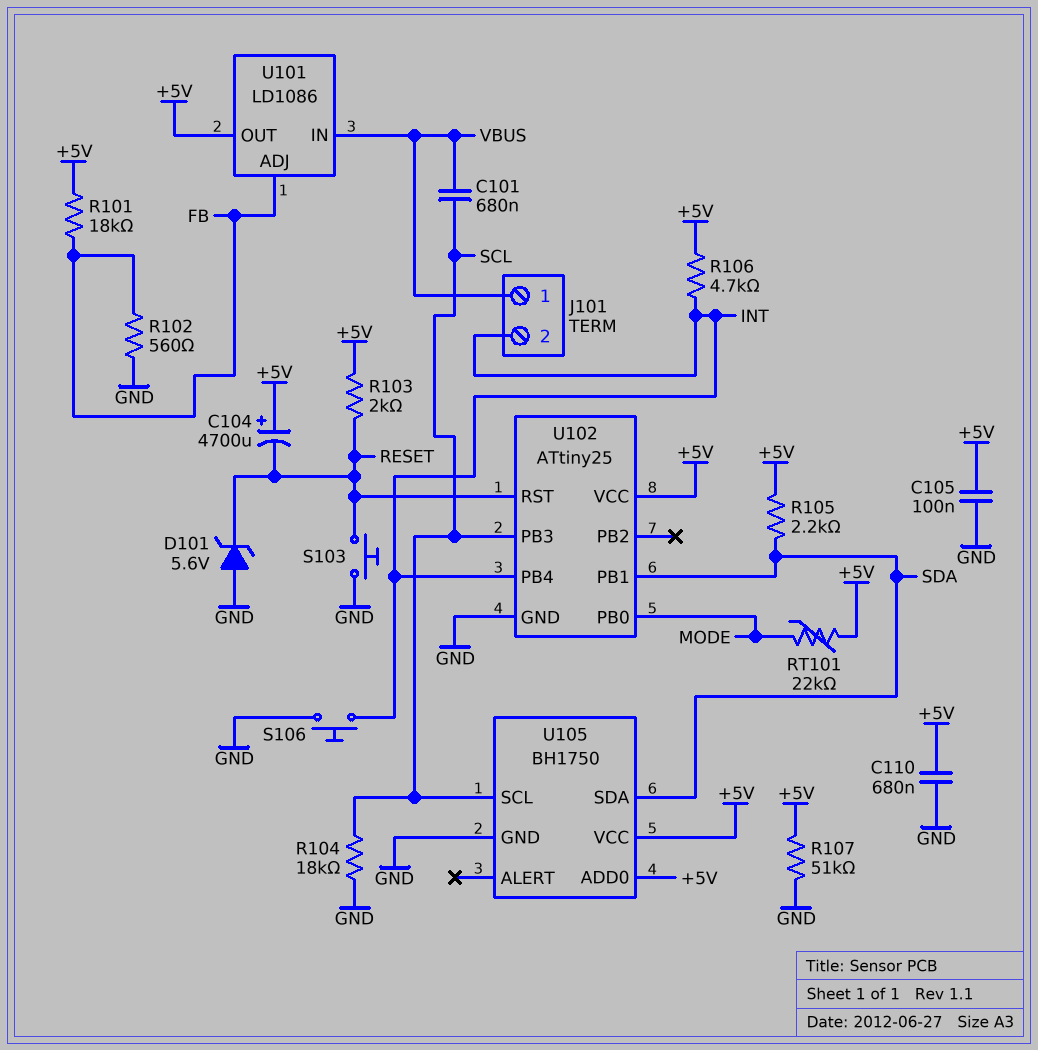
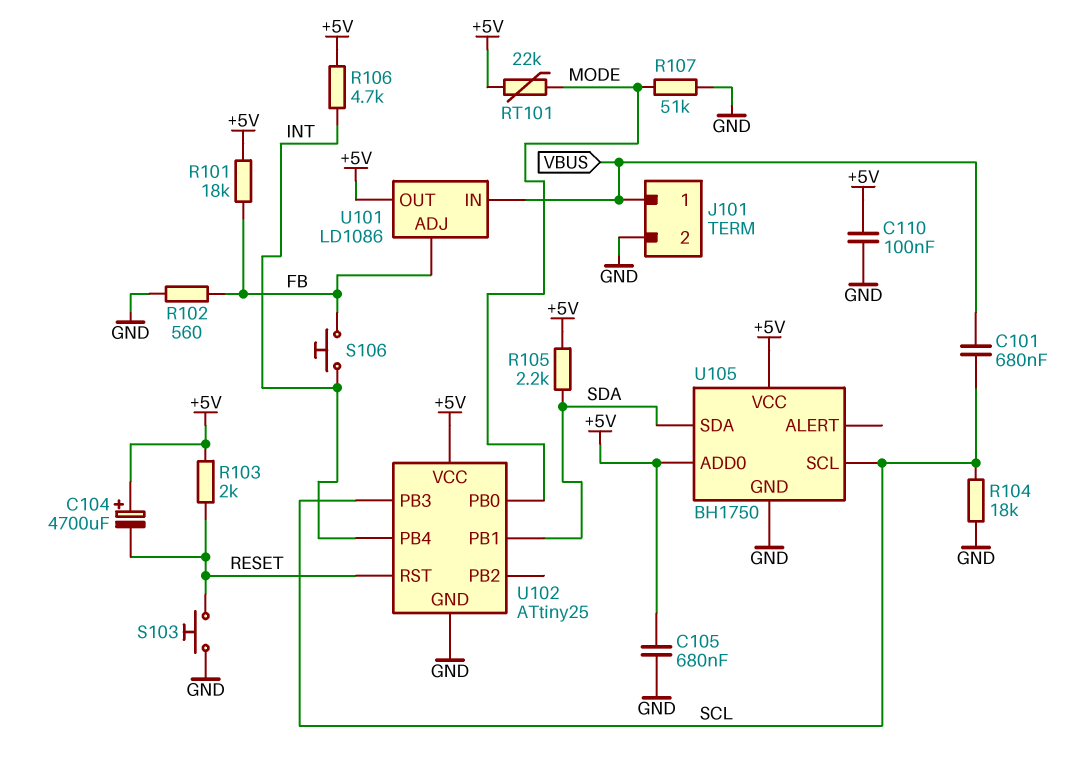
C105: 100nF (+5V, GND) -> 680nF (+5V, GND)
C110: 680nF (+5V, GND) -> 100nF (+5V, GND)
D101: zener 5.6V (A GND, K RESET) -> none
J101 pin 2: INT -> GND
R107: 51k (+5V, GND) -> 51k (GND, MODE)
S106: button (GND, INT) -> button (FB, INT)

